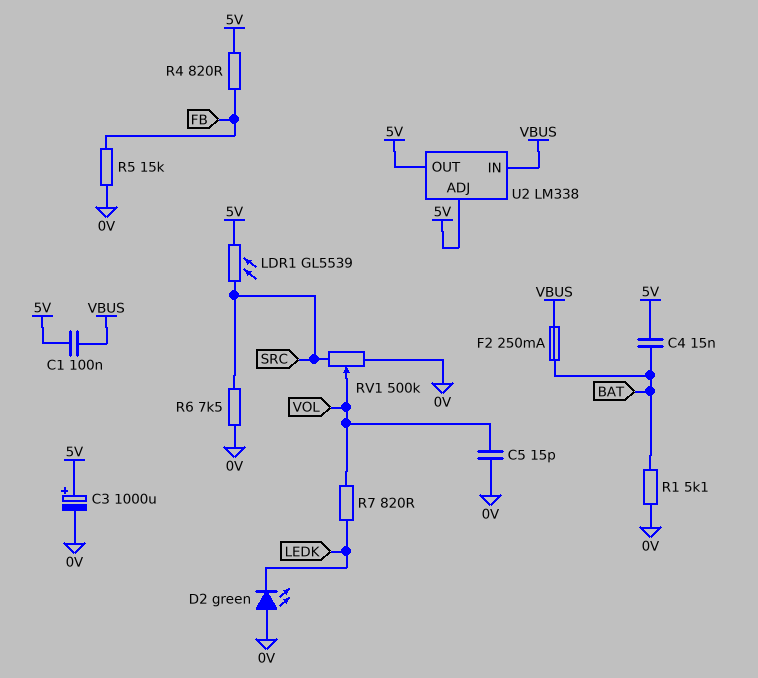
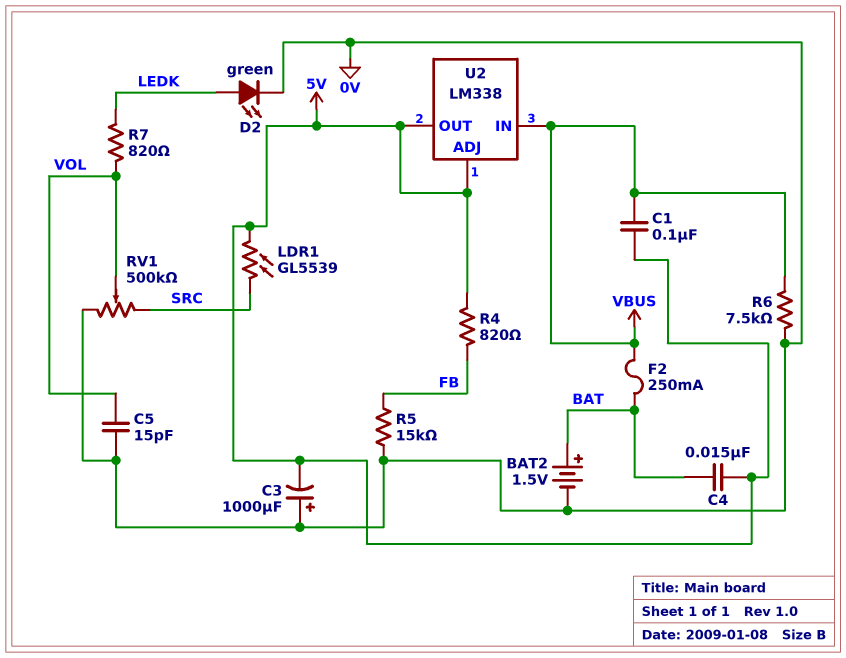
BAT2: none -> 1.5V (plus BAT, minus 0V)
C3: 1000uF (plus 5V, minus 0V) -> 1000uF (plus 0V, minus 5V)
D2: LED green (A 0V, K LEDK) -> LED green (A LEDK, K 0V)
R1: 5.1k (0V, BAT) -> none
R6: 7.5k (0V, SRC) -> 7.5k (0V, VBUS)

